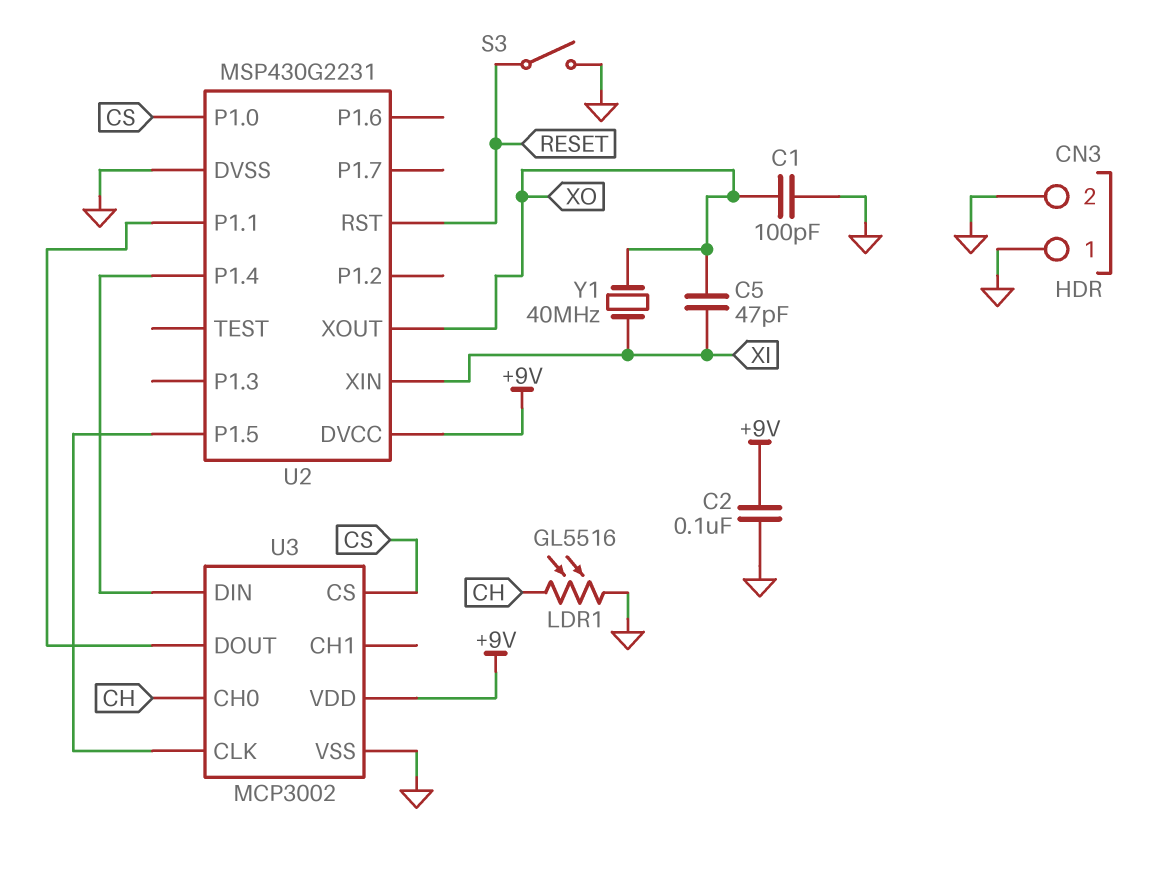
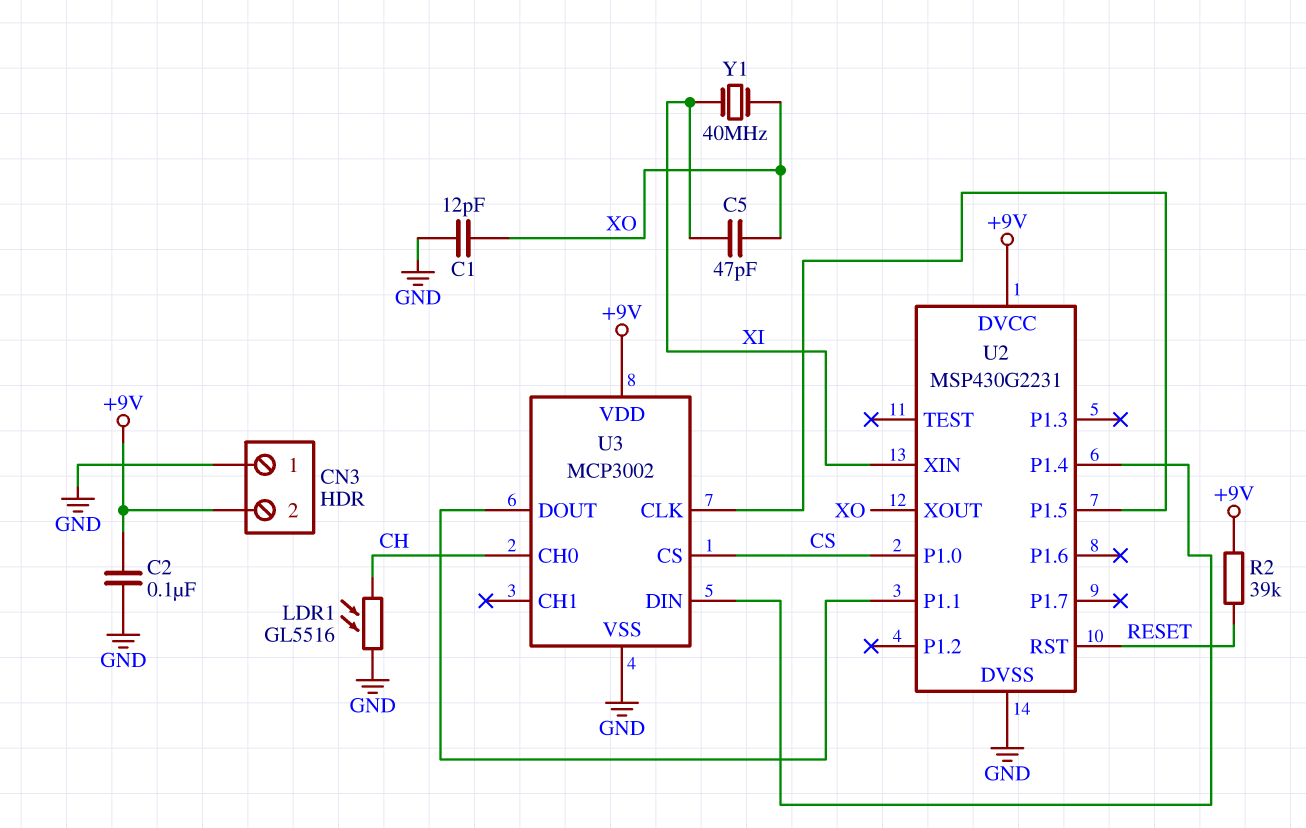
C1: 100pF (GND, XO) -> 12pF (GND, XO)
CN3 pin 2: GND -> +9V
R2: none -> 39k (+9V, RESET)
S3: switch (GND, RESET) -> none

